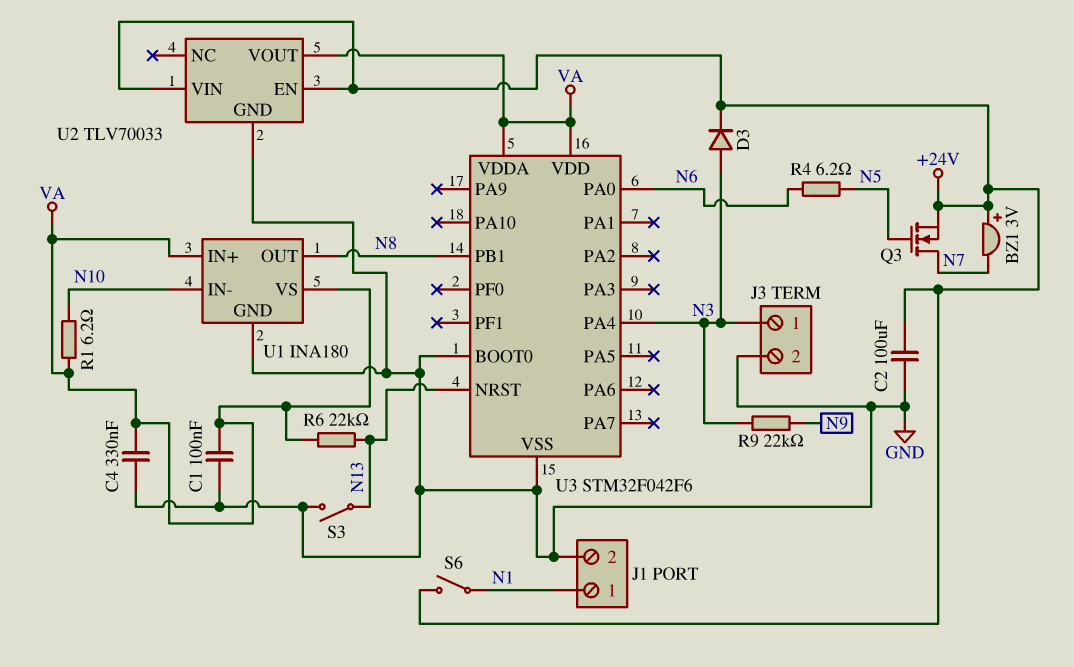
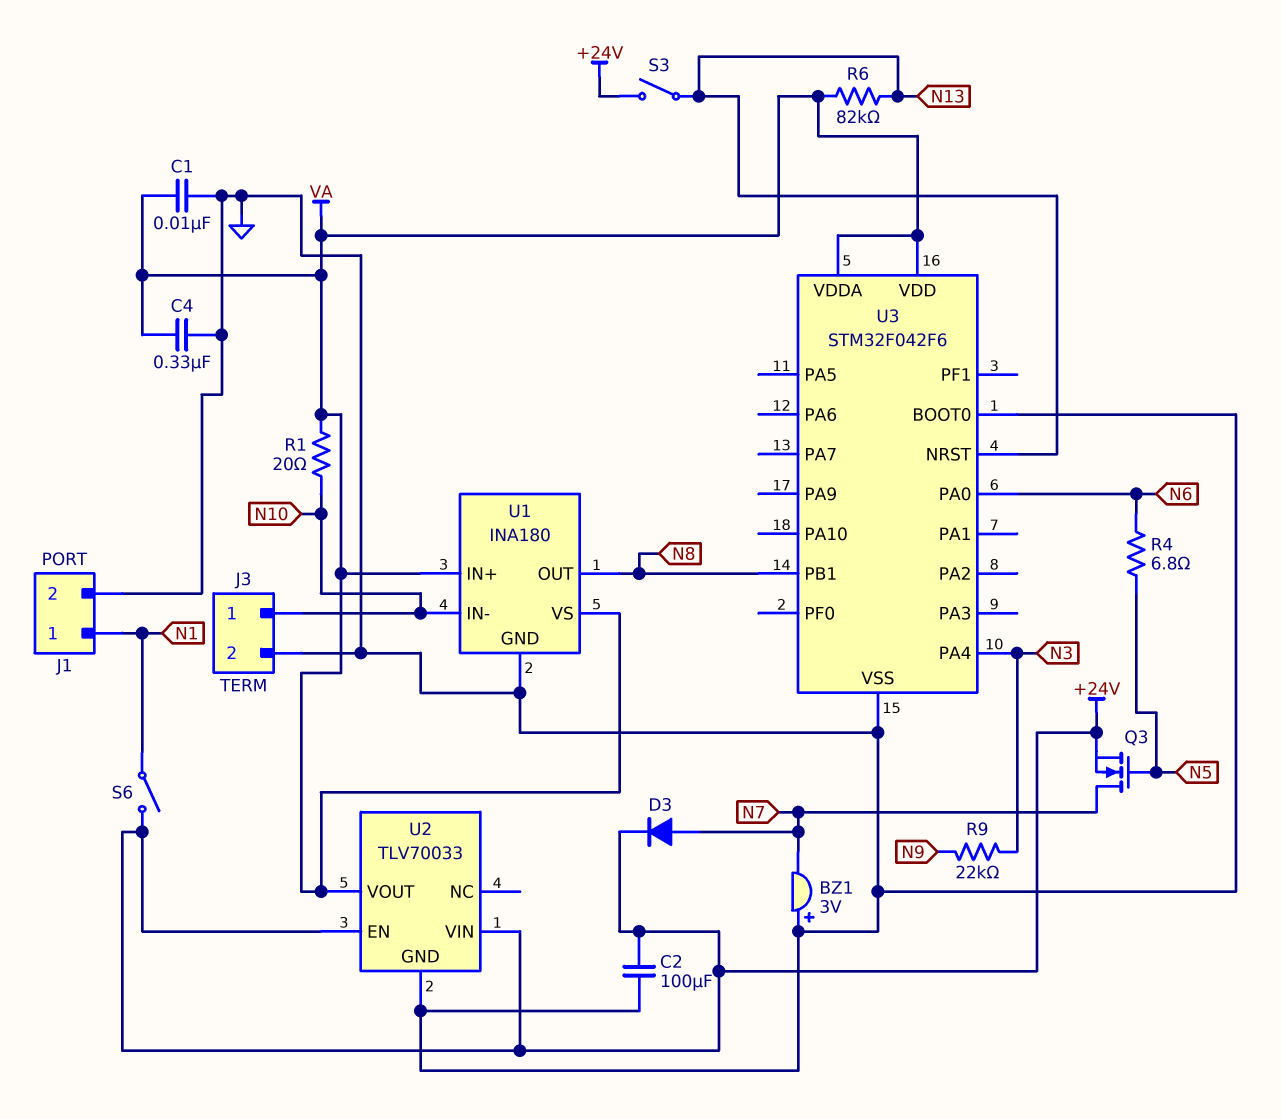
BZ1: buzzer 3V (plus +24V, minus N7) -> buzzer 3V (plus GND, minus N7)
C1: 100nF (GND, VA) -> 10nF (GND, VA)
D3: diode (A N3, K +24V) -> diode (A N7, K +24V)
J3 pin 1: N3 -> N10
R1: 6.2 (N10, VA) -> 20 (N10, VA)
R4: 6.2 (N5, N6) -> 6.8 (N5, N6)
R6: 22k (N13, VA) -> 82k (N13, VA)
S3: switch (GND, N13) -> switch (+24V, N13)

